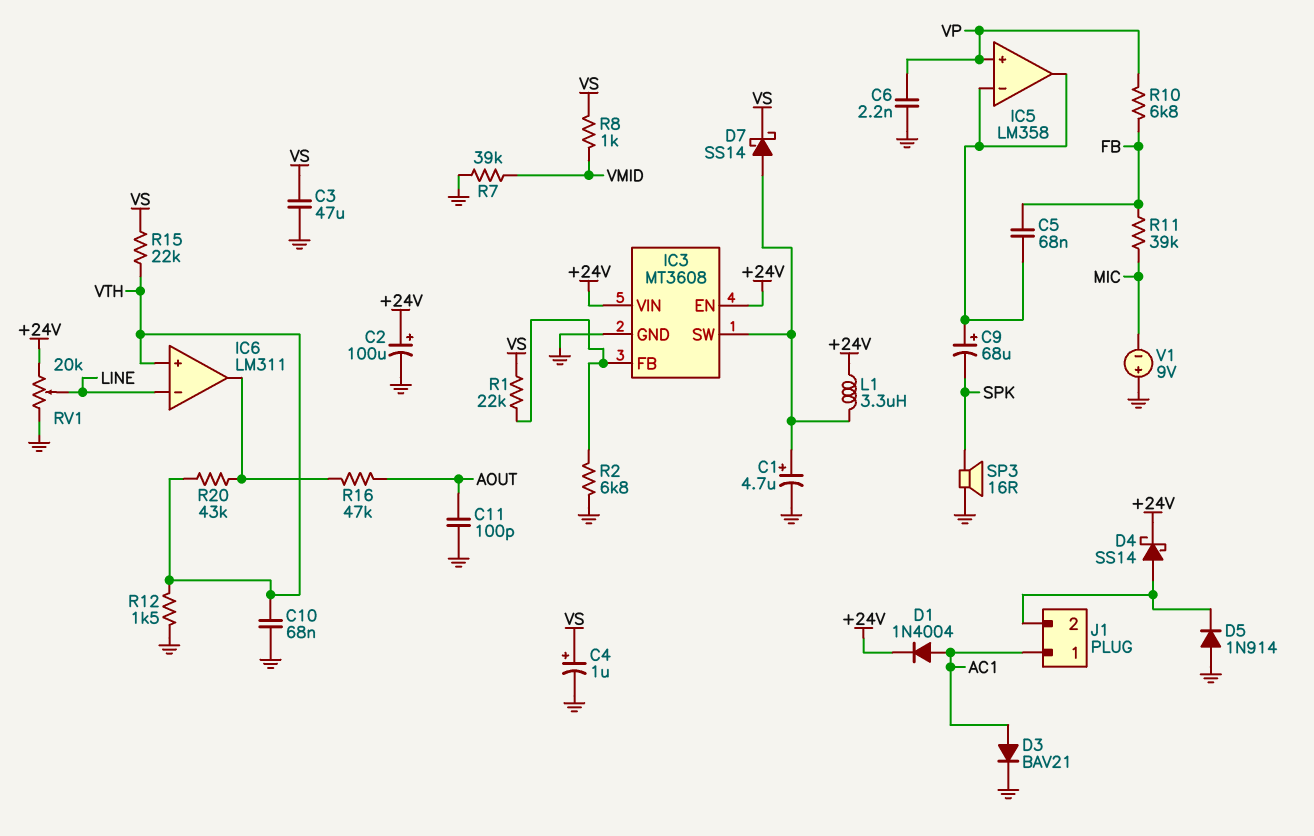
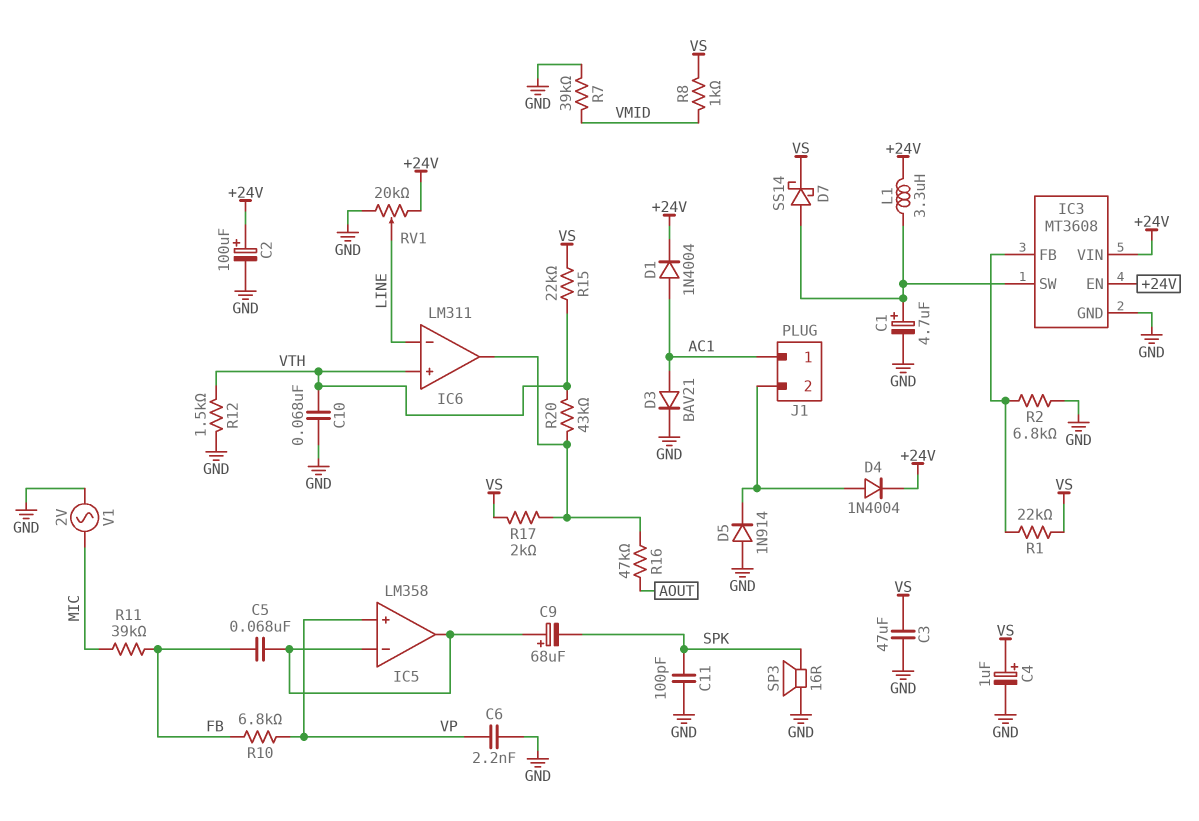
C11: 100pF (AOUT, GND) -> 100pF (GND, SPK)
D4: schottky SS14 (A J1/2, K +24V) -> diode 1N4004 (A J1/2, K +24V)
R17: none -> 2k (IC6/out, VS)
V1: 9V (plus GND, minus MIC) -> AC 2V (GND, MIC)

